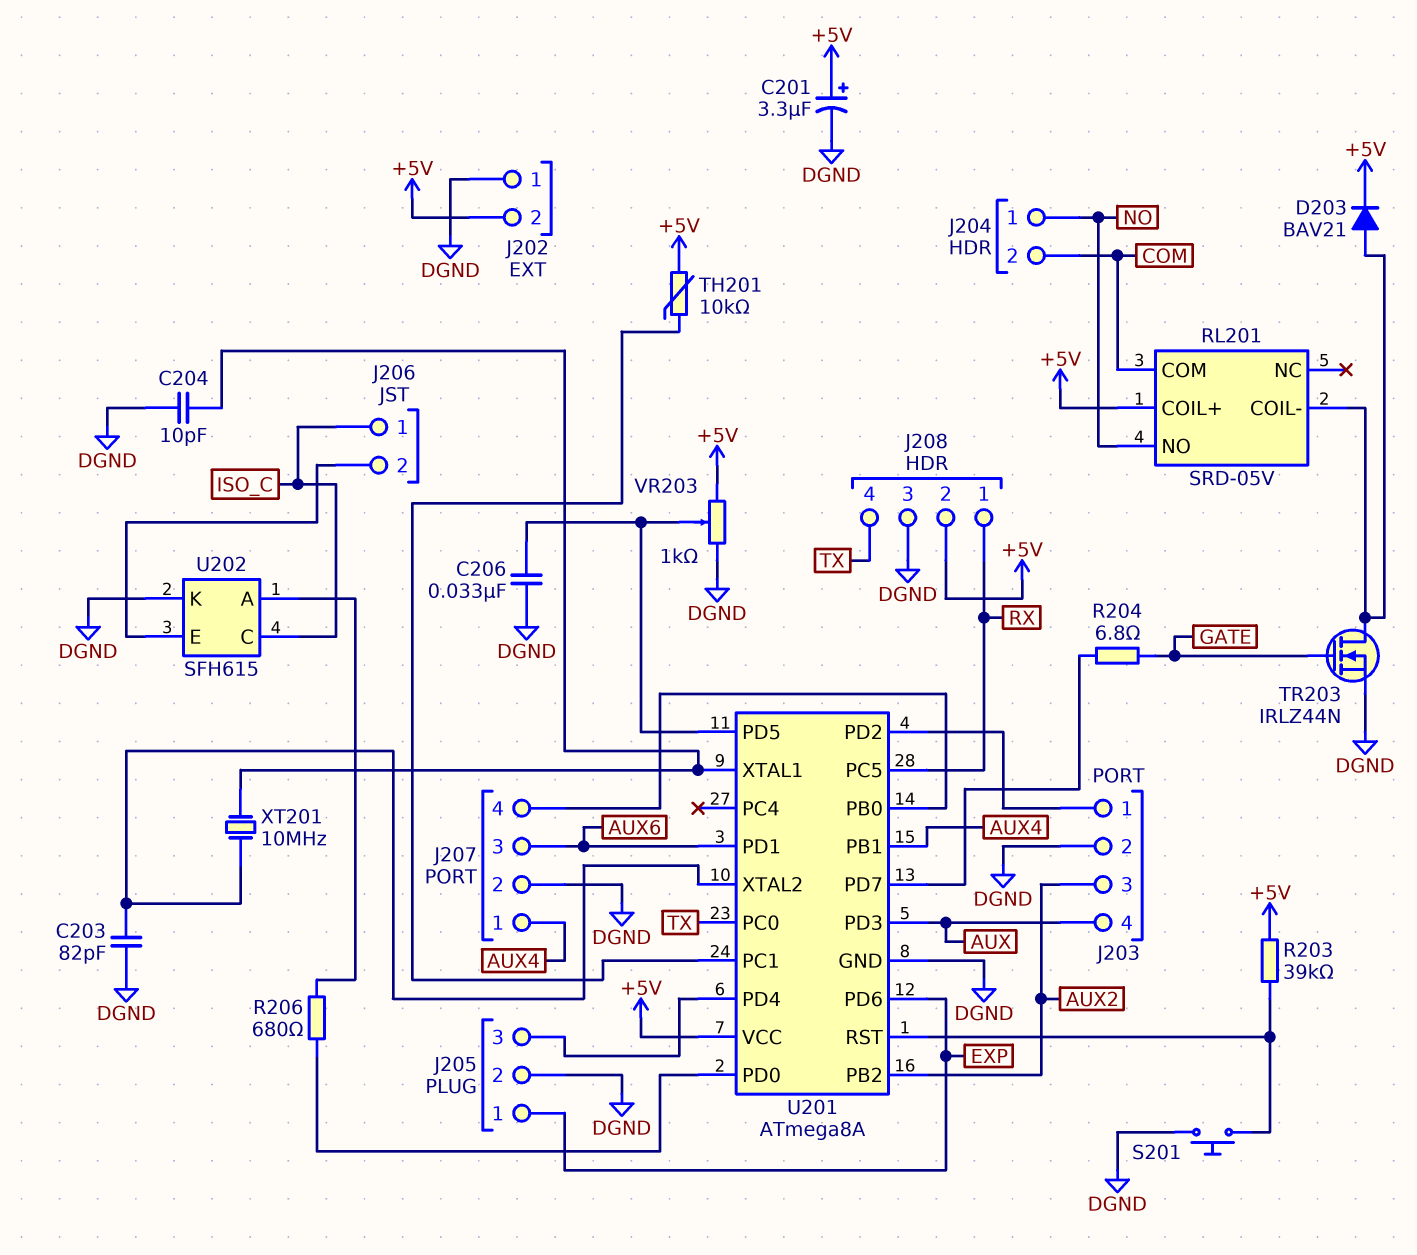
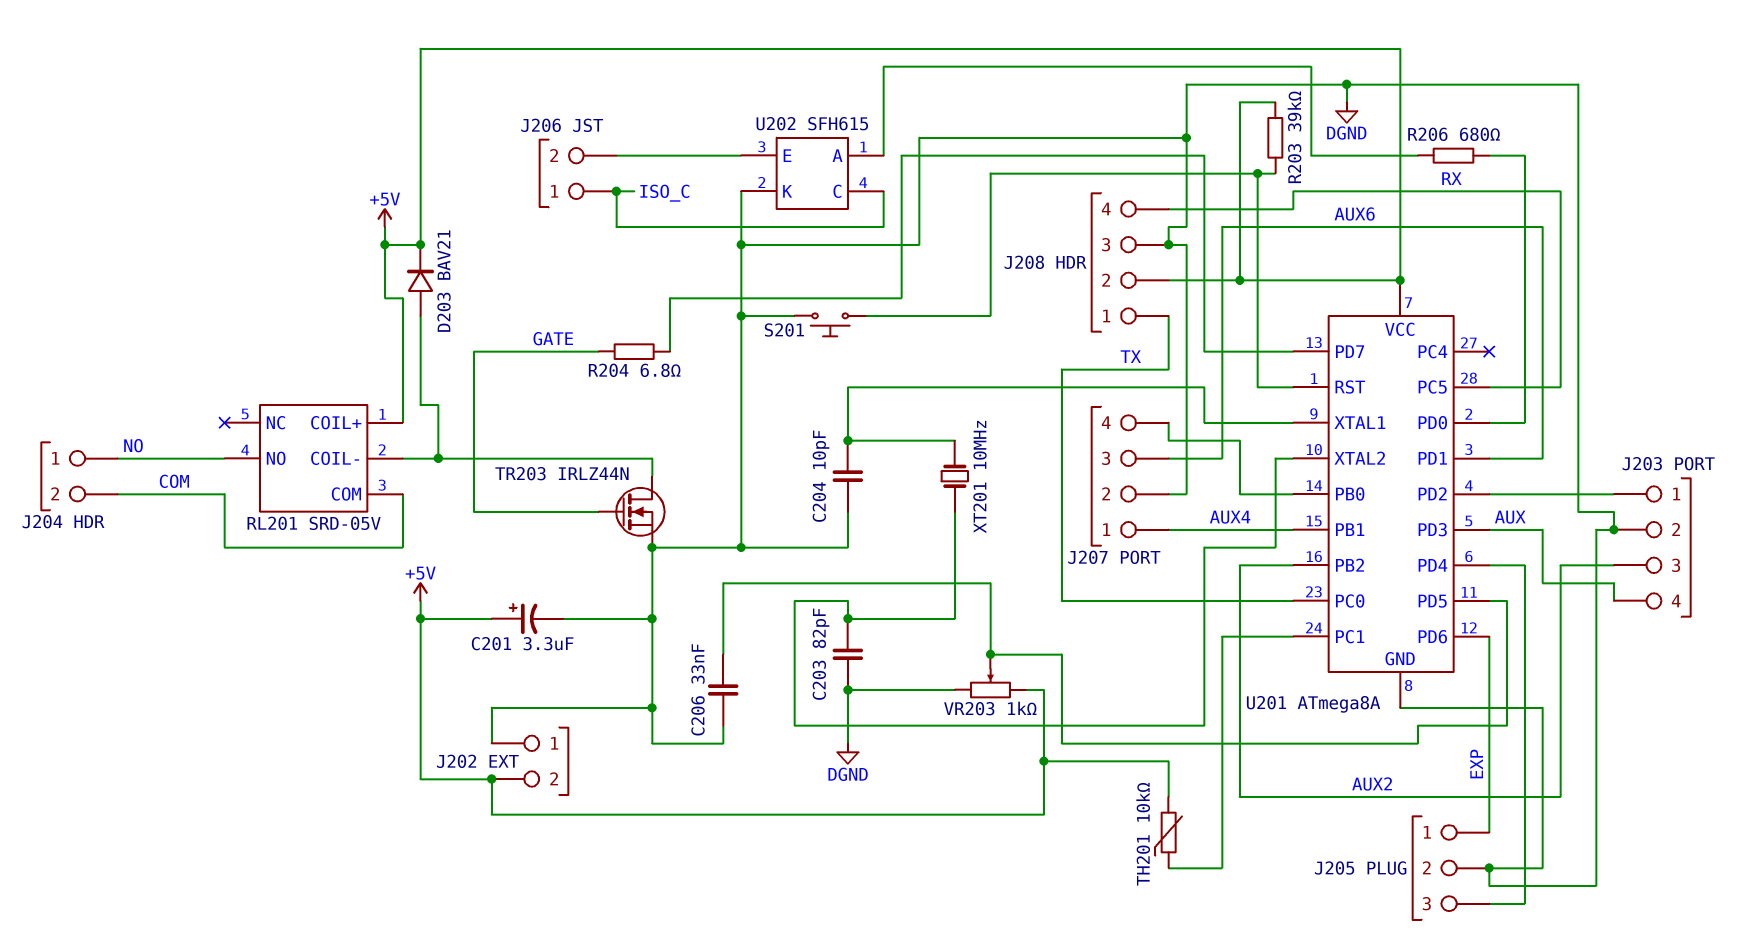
J208 pin 1: RX -> TX
J208 pin 4: TX -> RX

